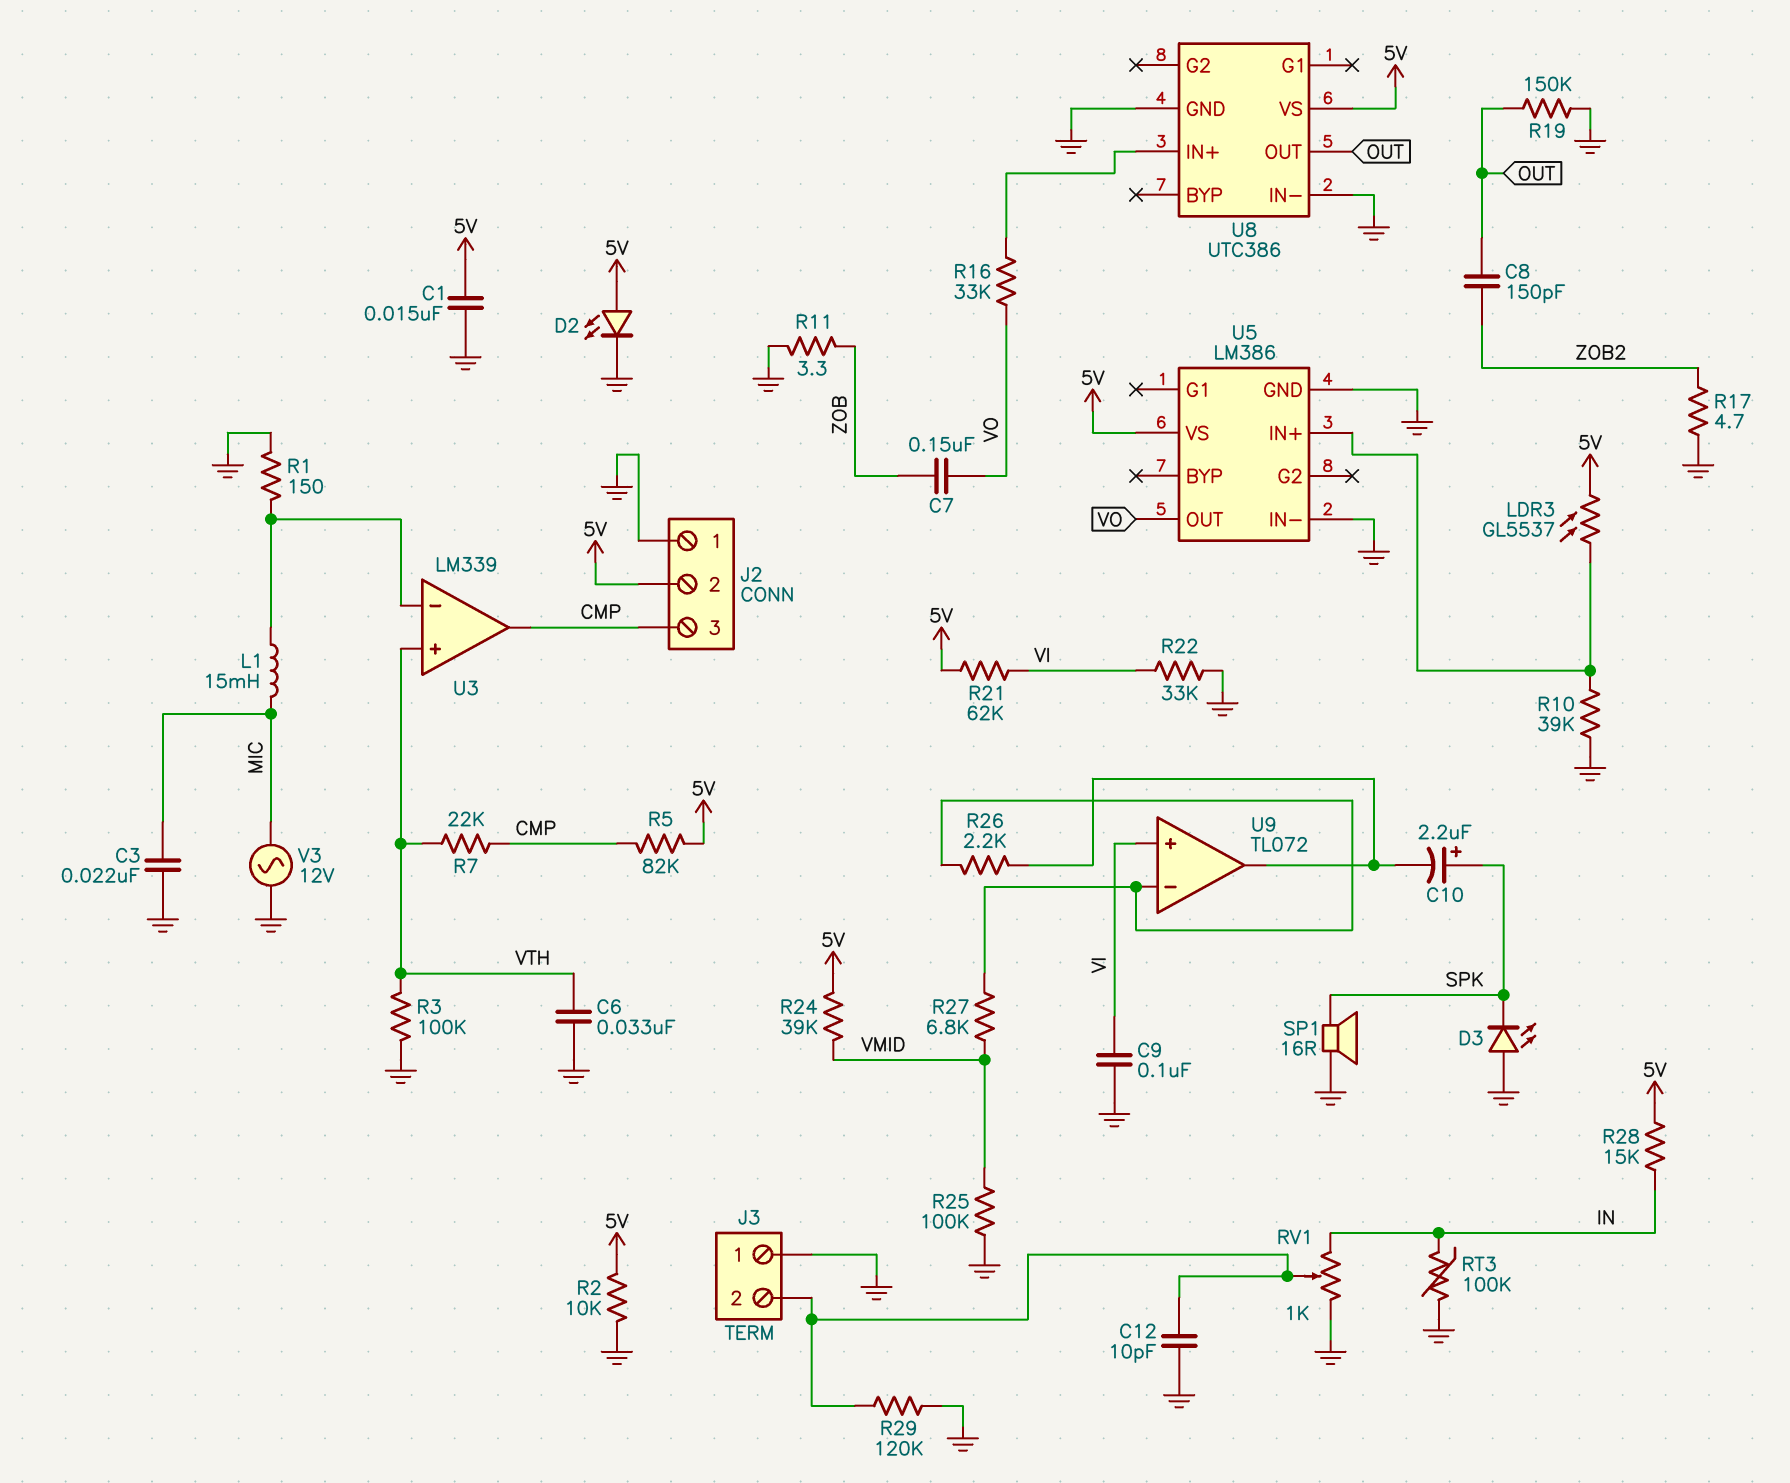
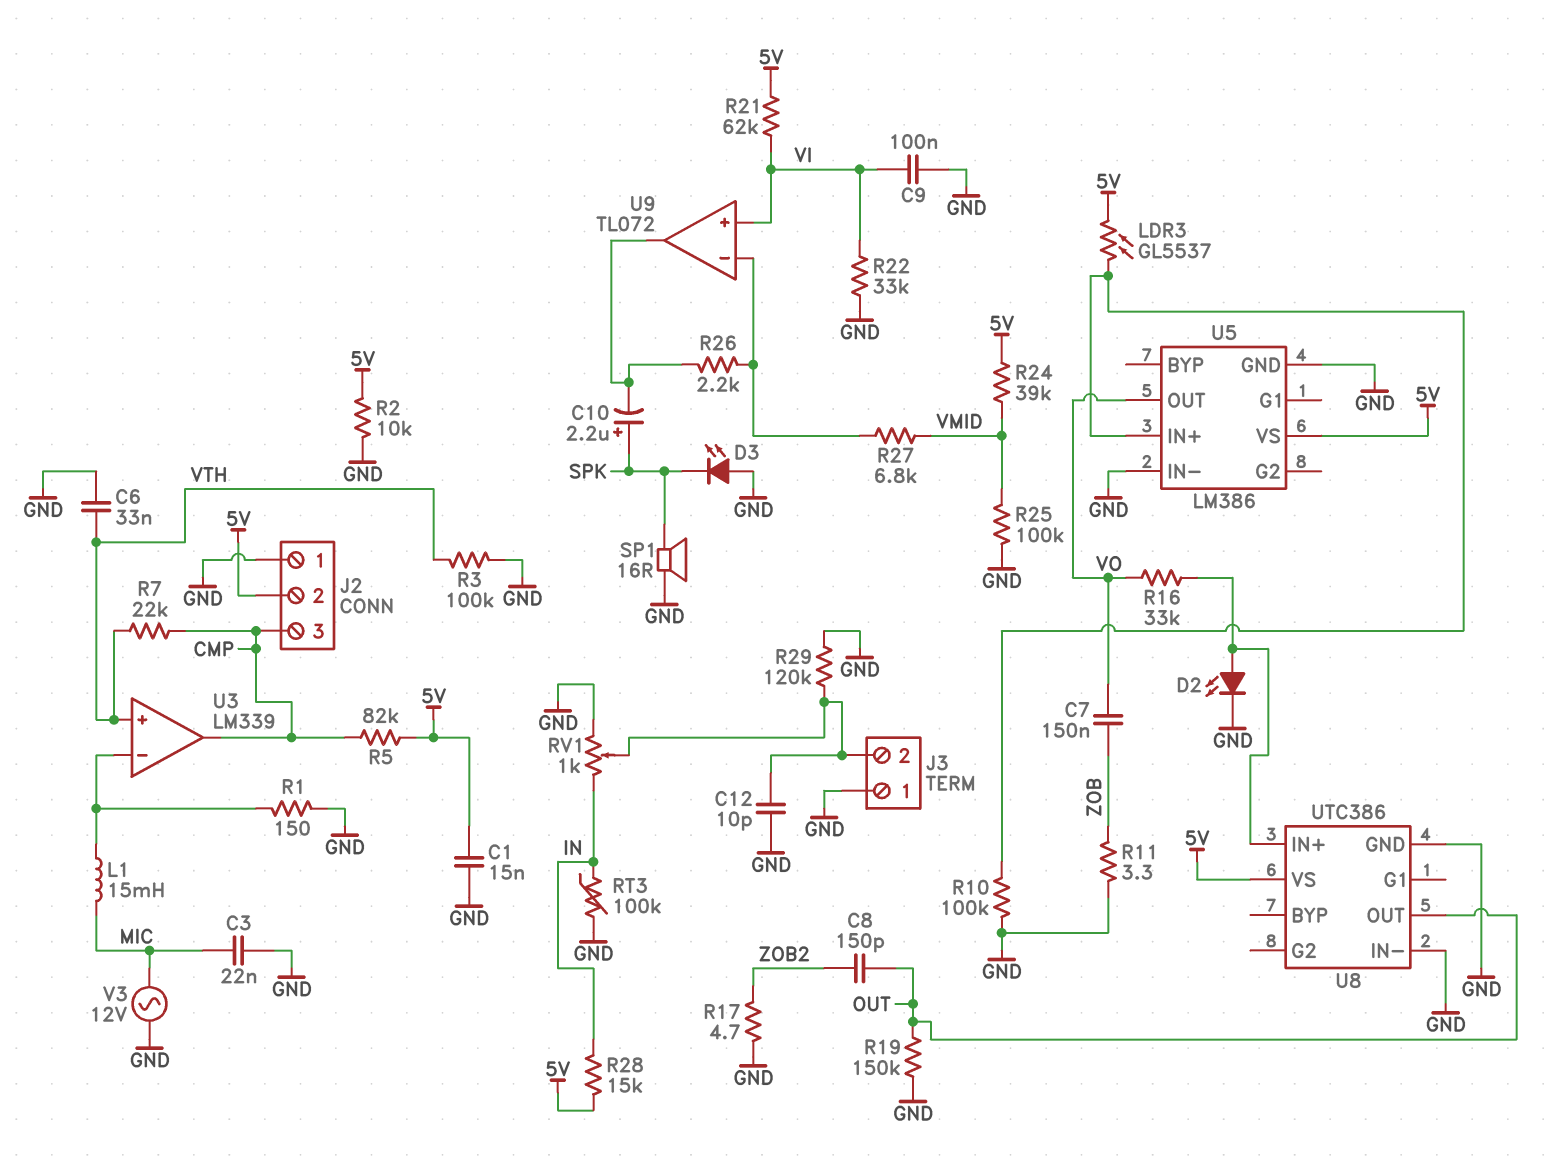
D2: LED (A 5V, K GND) -> LED (A U8/IN+, K GND)
R10: 39k (GND, U5/IN+) -> 100k (GND, U5/IN+)

